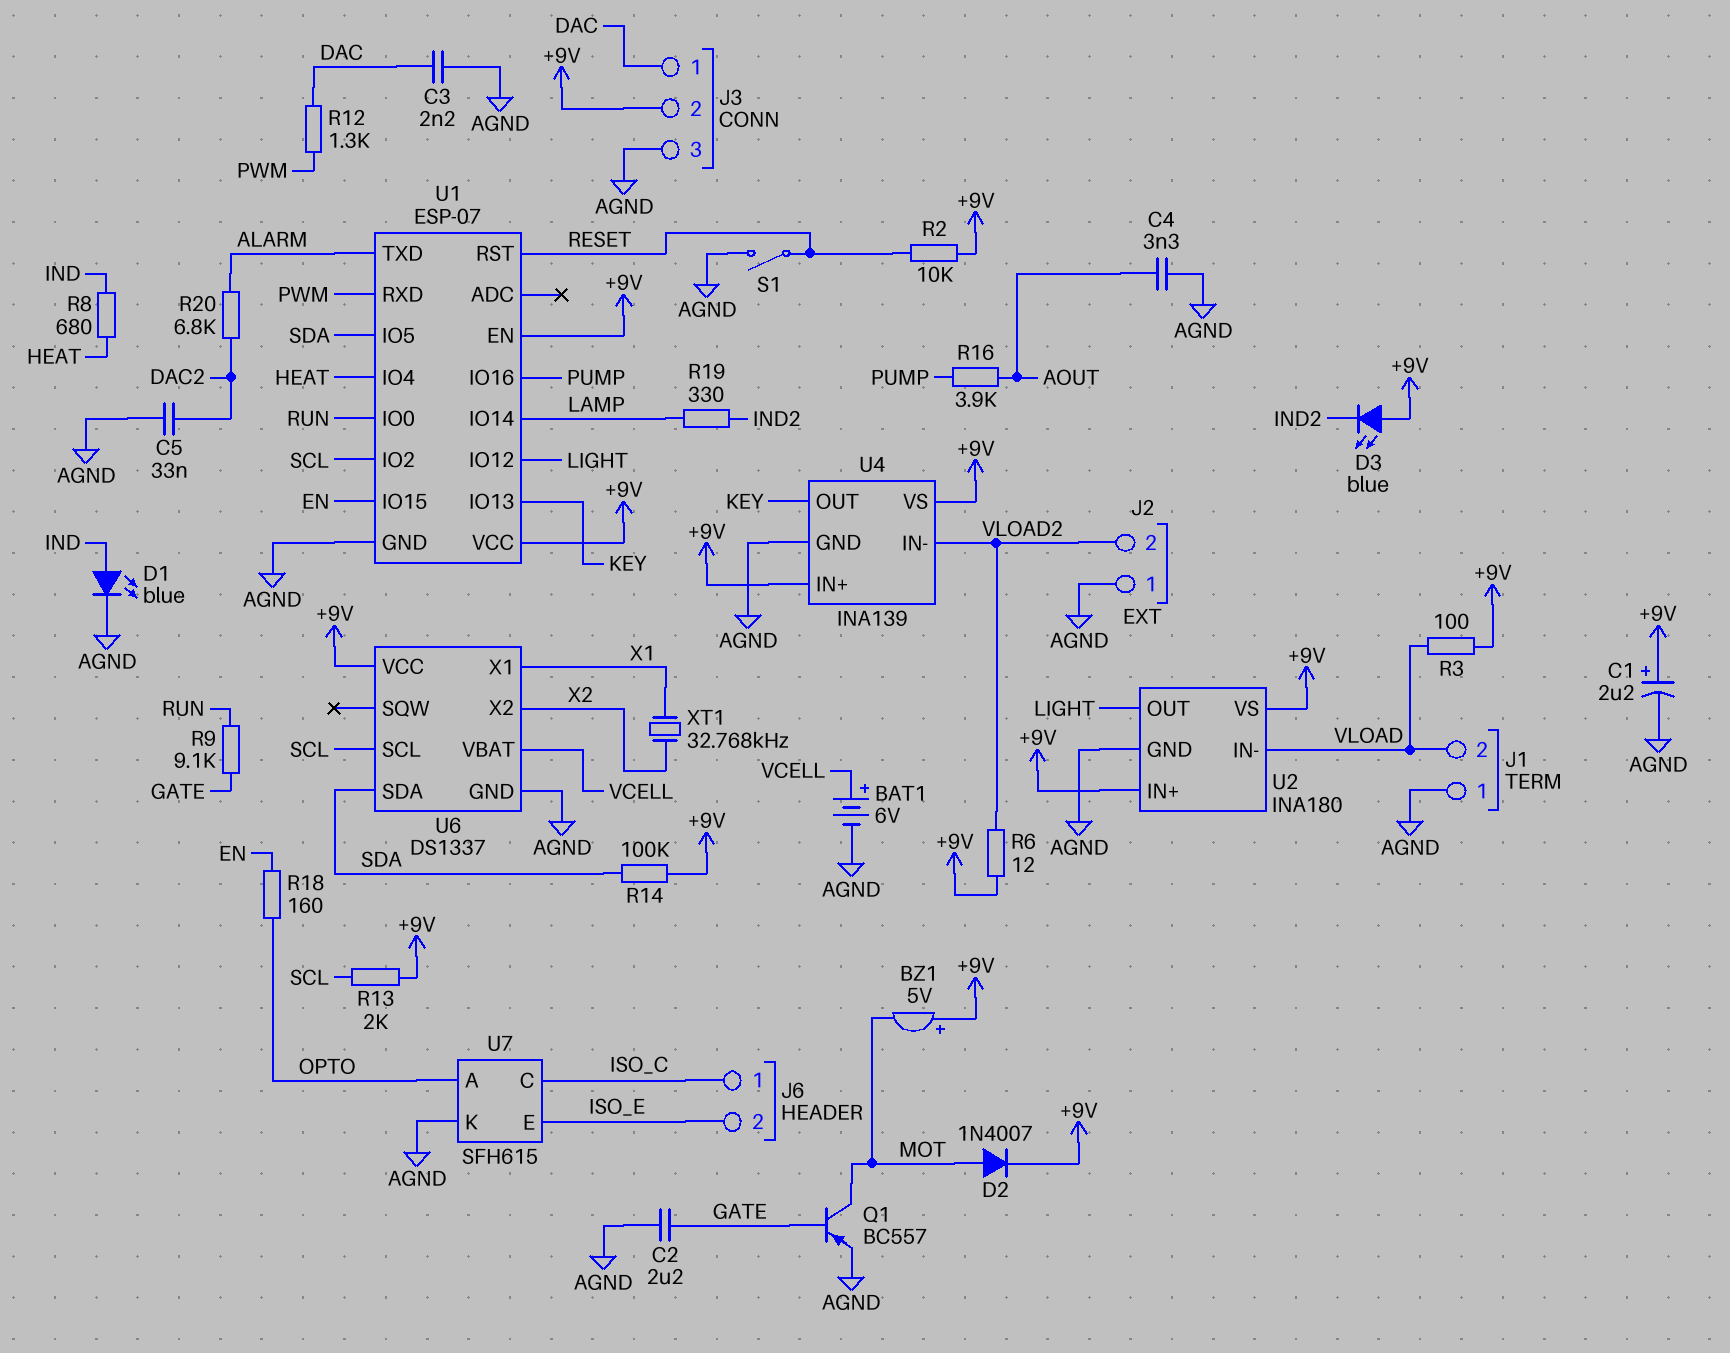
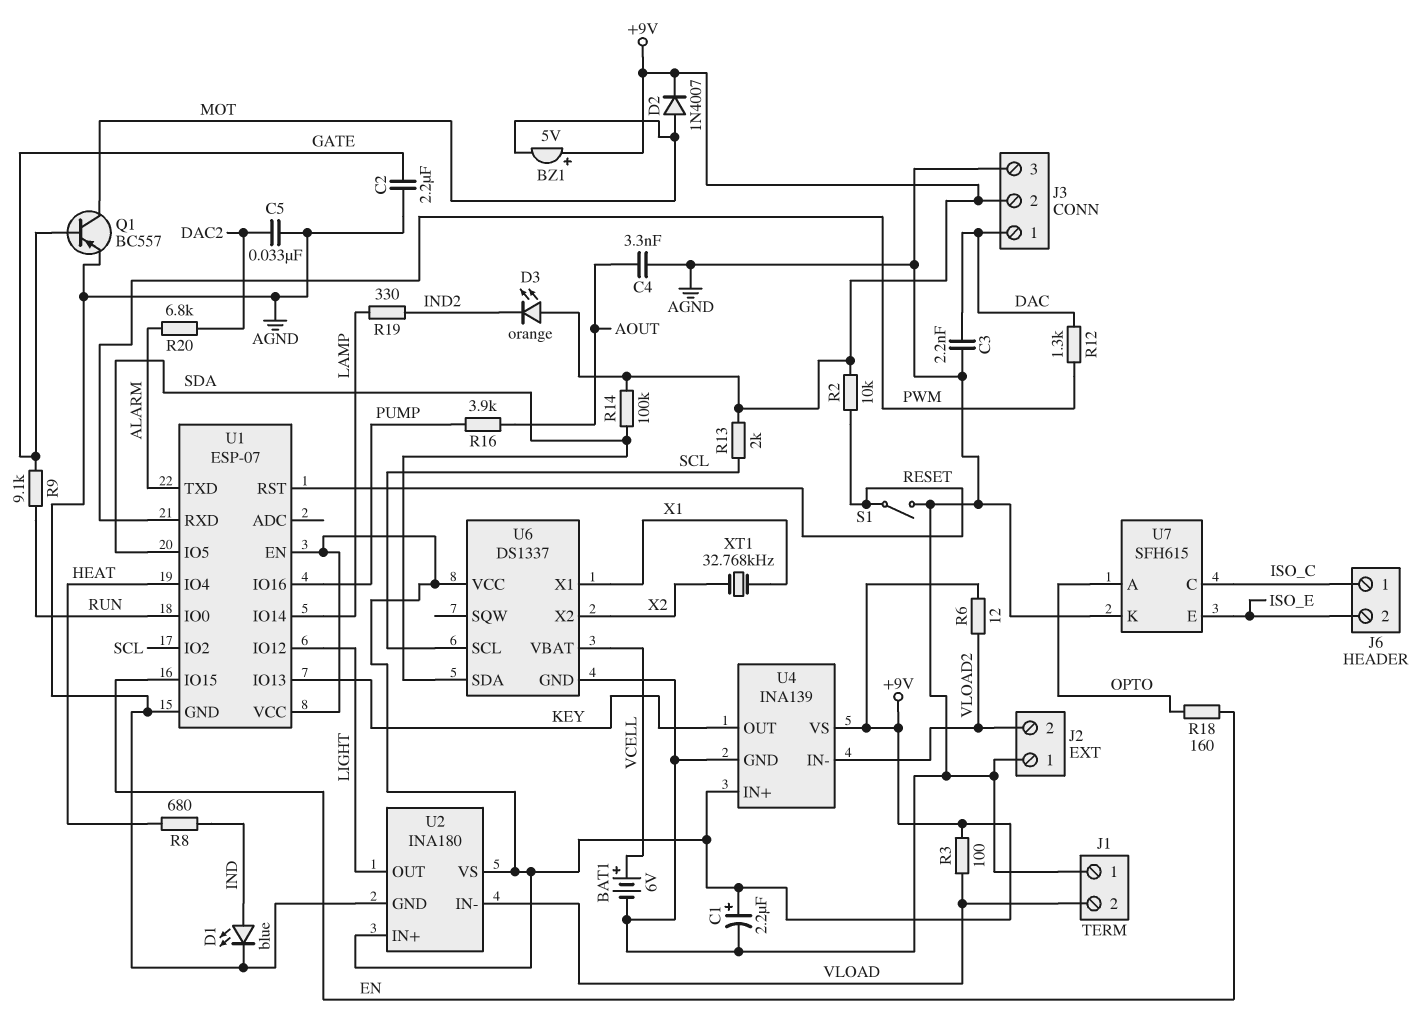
D3: LED blue (A +9V, K IND2) -> LED orange (A +9V, K IND2)

